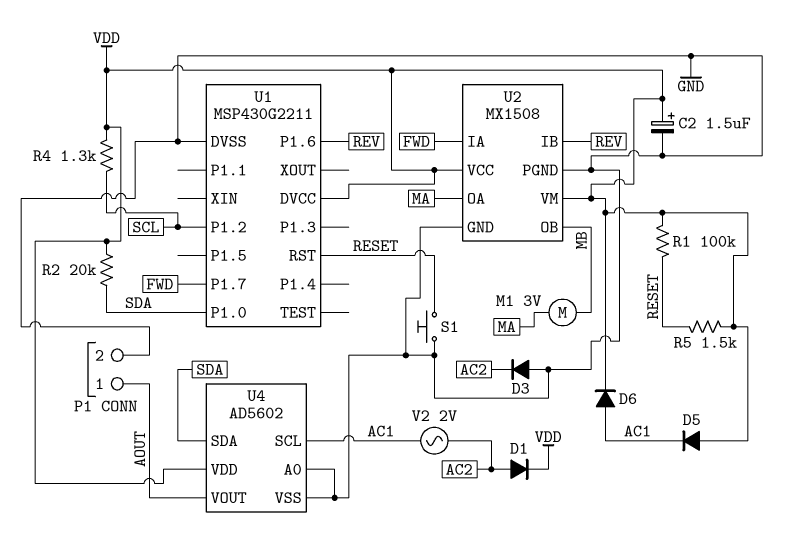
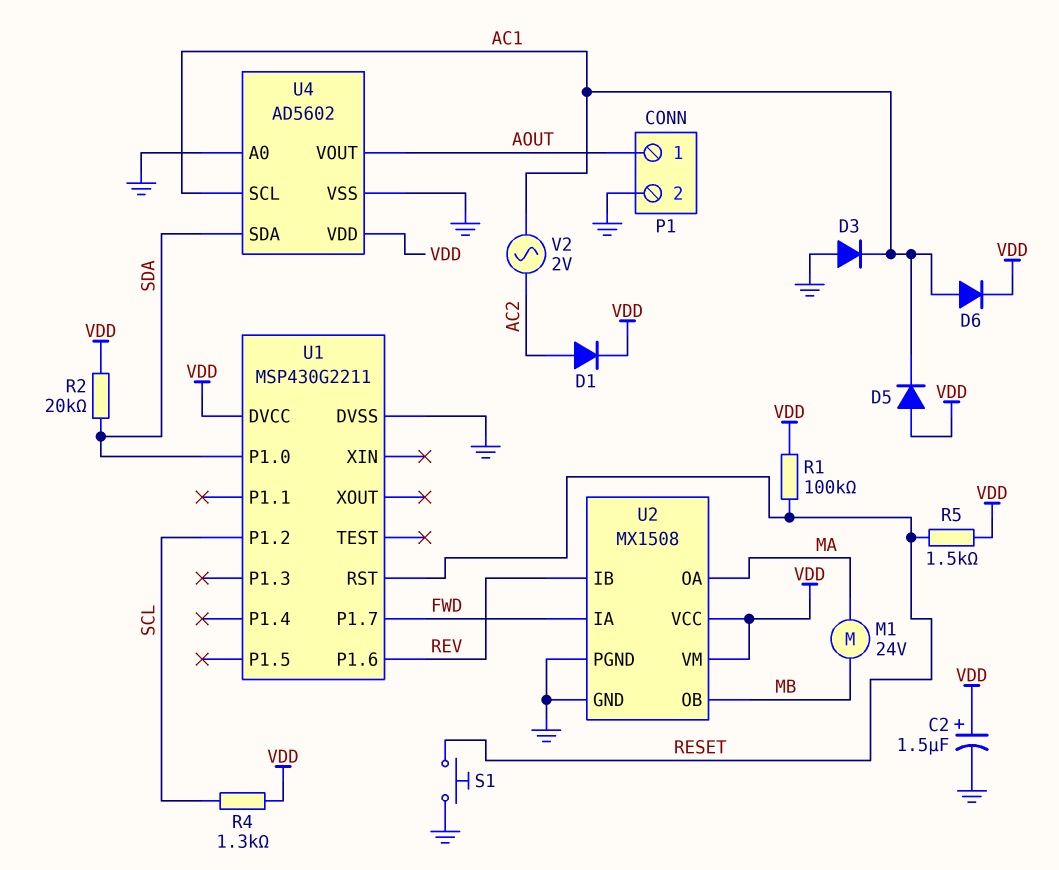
D3: diode (A GND, K AC2) -> diode (A GND, K AC1)
M1: motor 3V (MA, MB) -> motor 24V (MA, MB)

